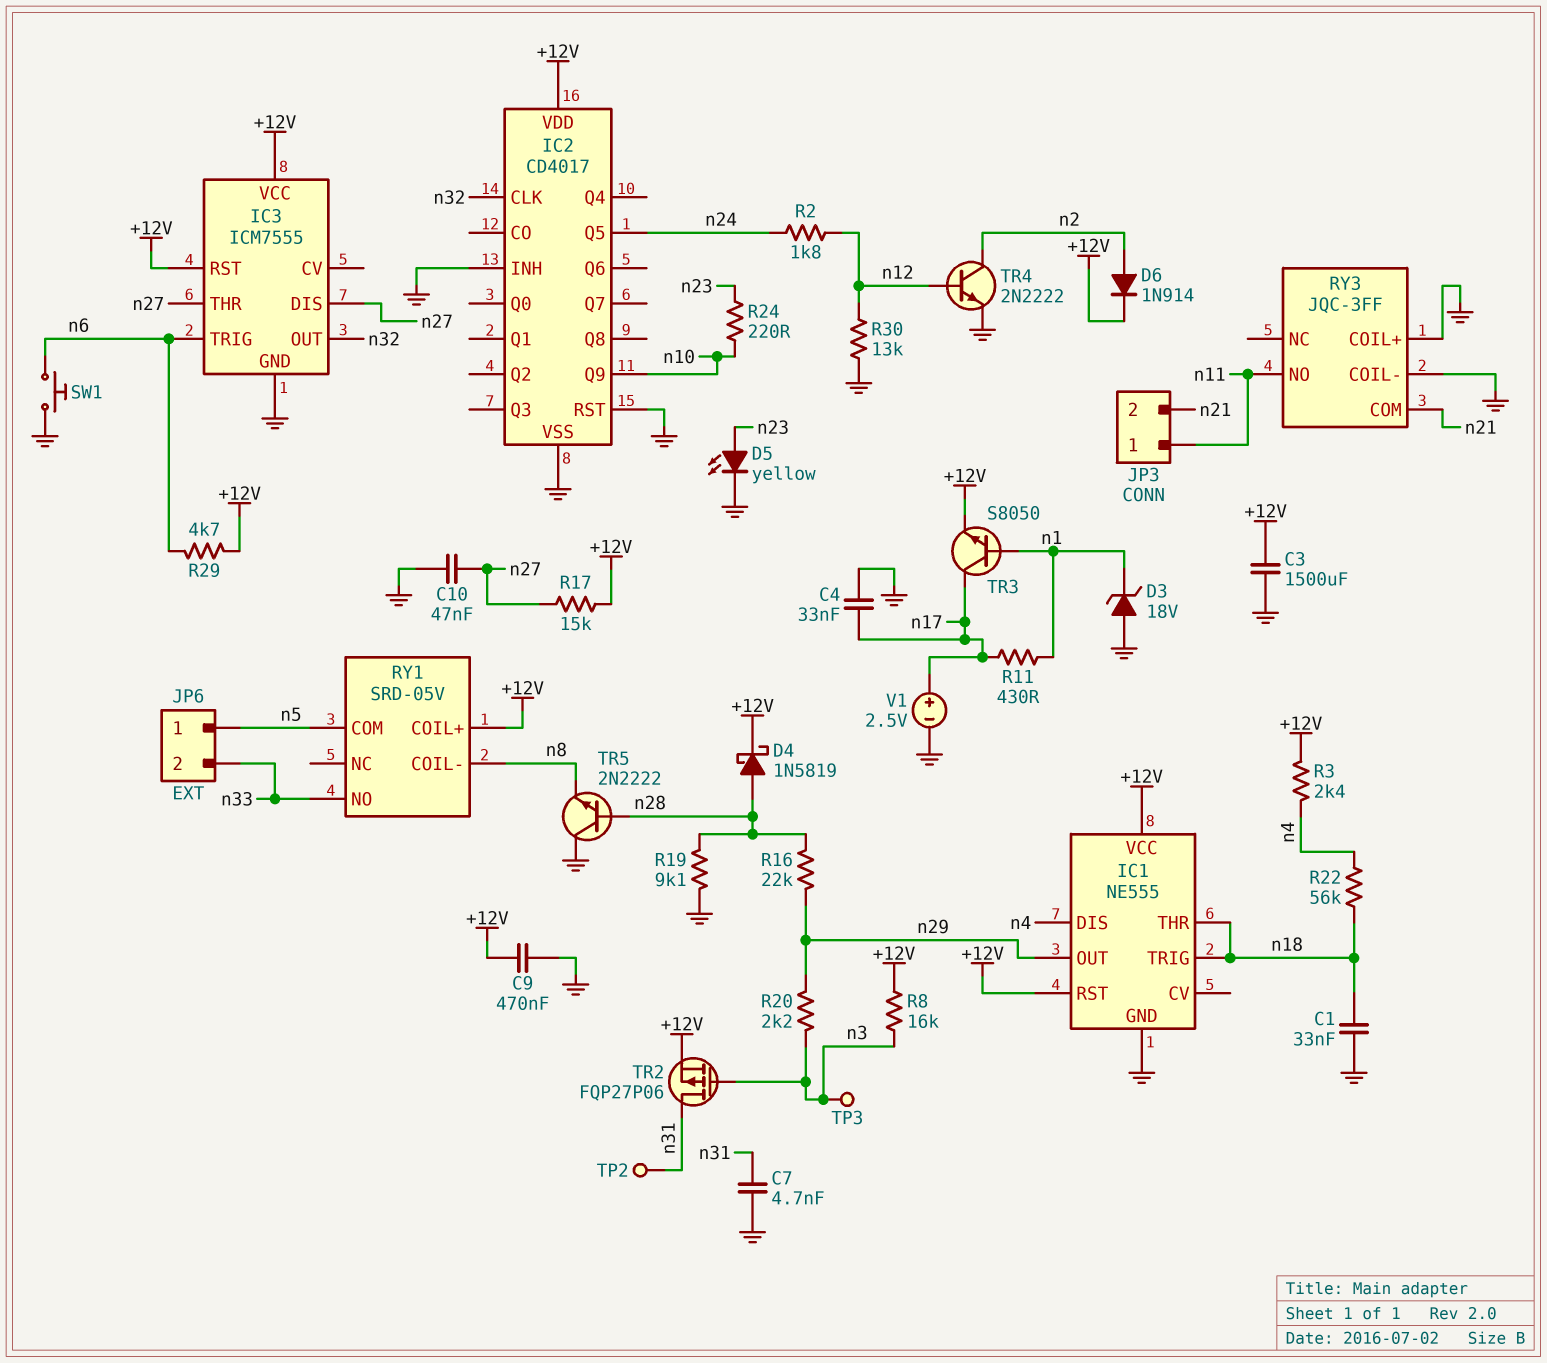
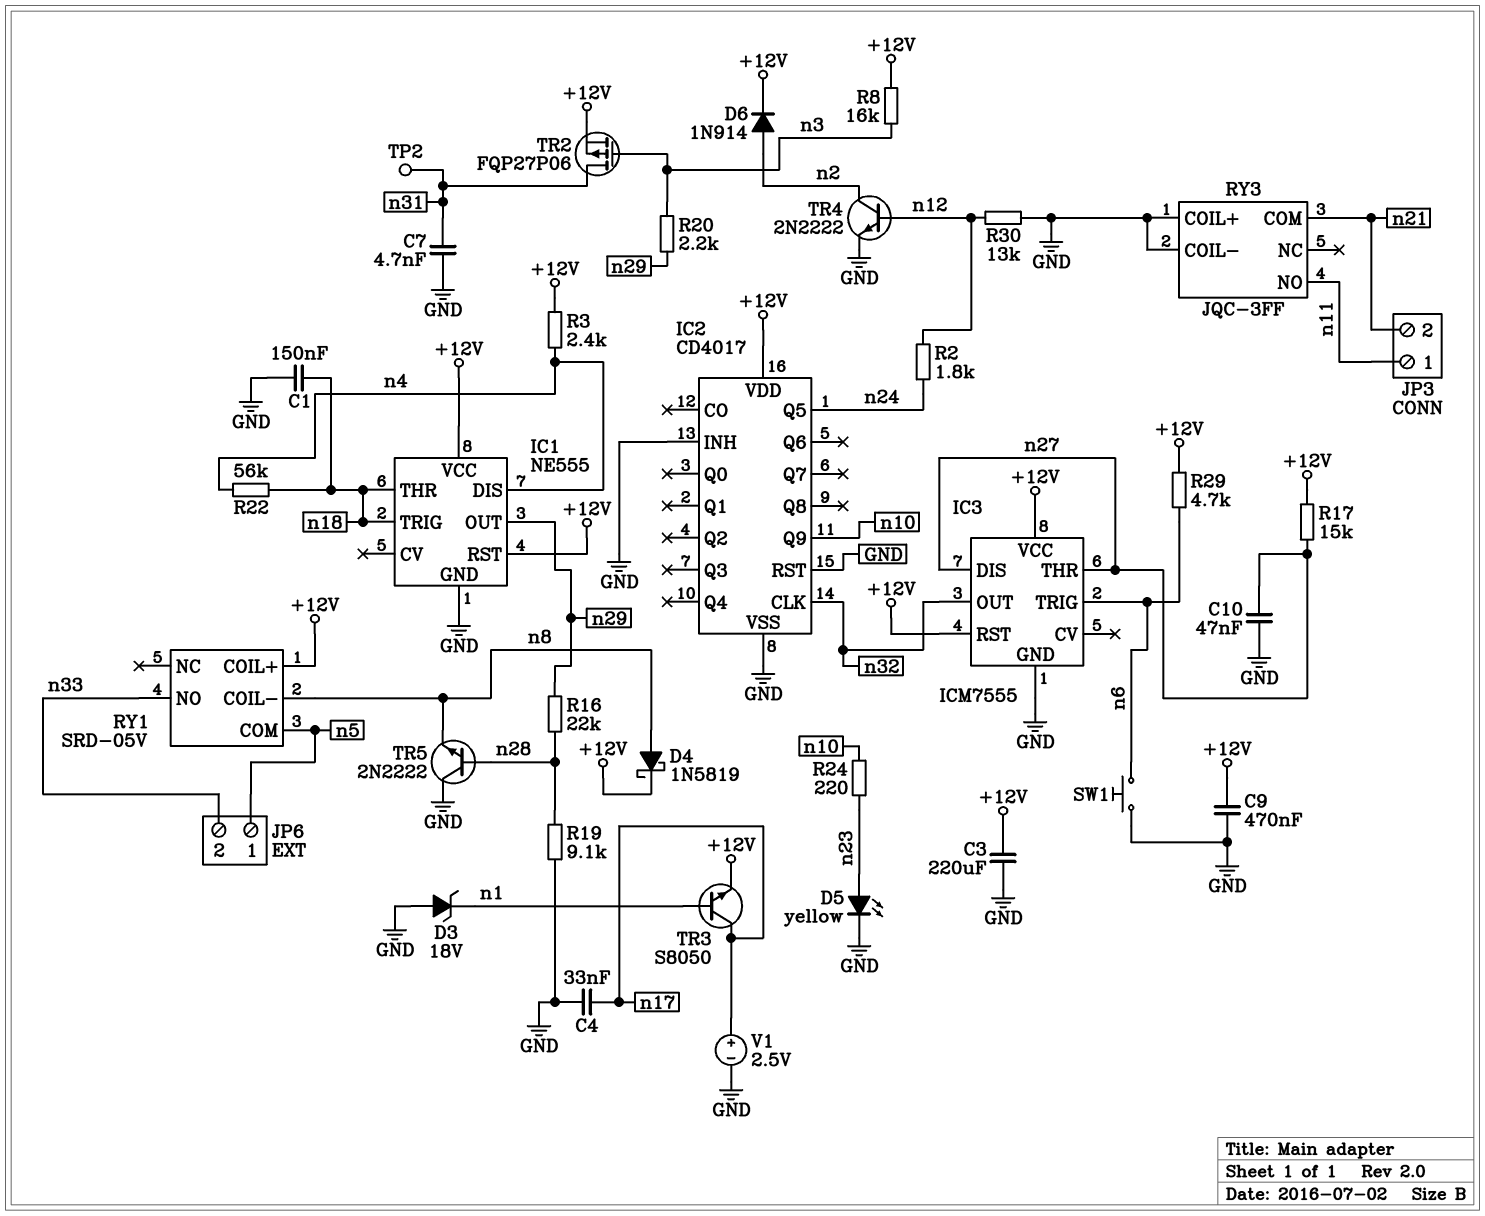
C1: 33nF (GND, n18) -> 150nF (GND, n18)
C3: 1500uF (+12V, GND) -> 220uF (+12V, GND)
D4: schottky 1N5819 (A n28, K +12V) -> schottky 1N5819 (A n8, K +12V)
R11: 430 (n1, n17) -> none
TP3: test point (n3) -> none

